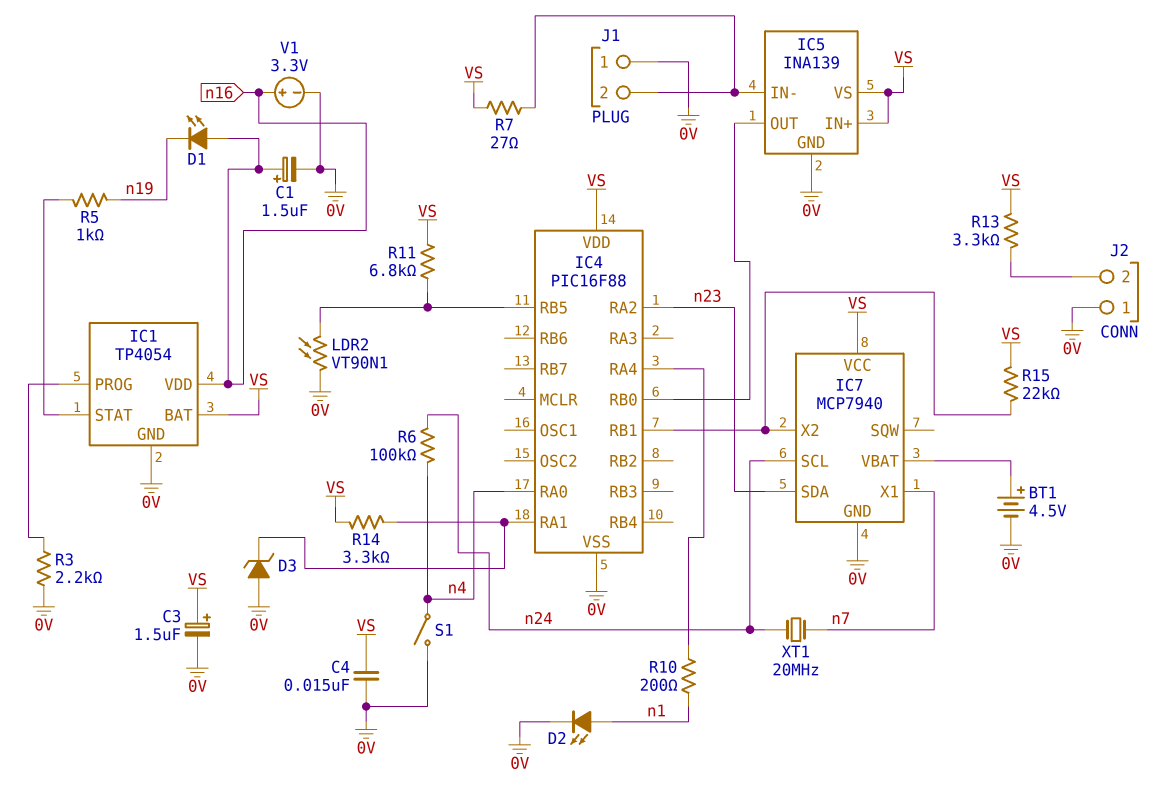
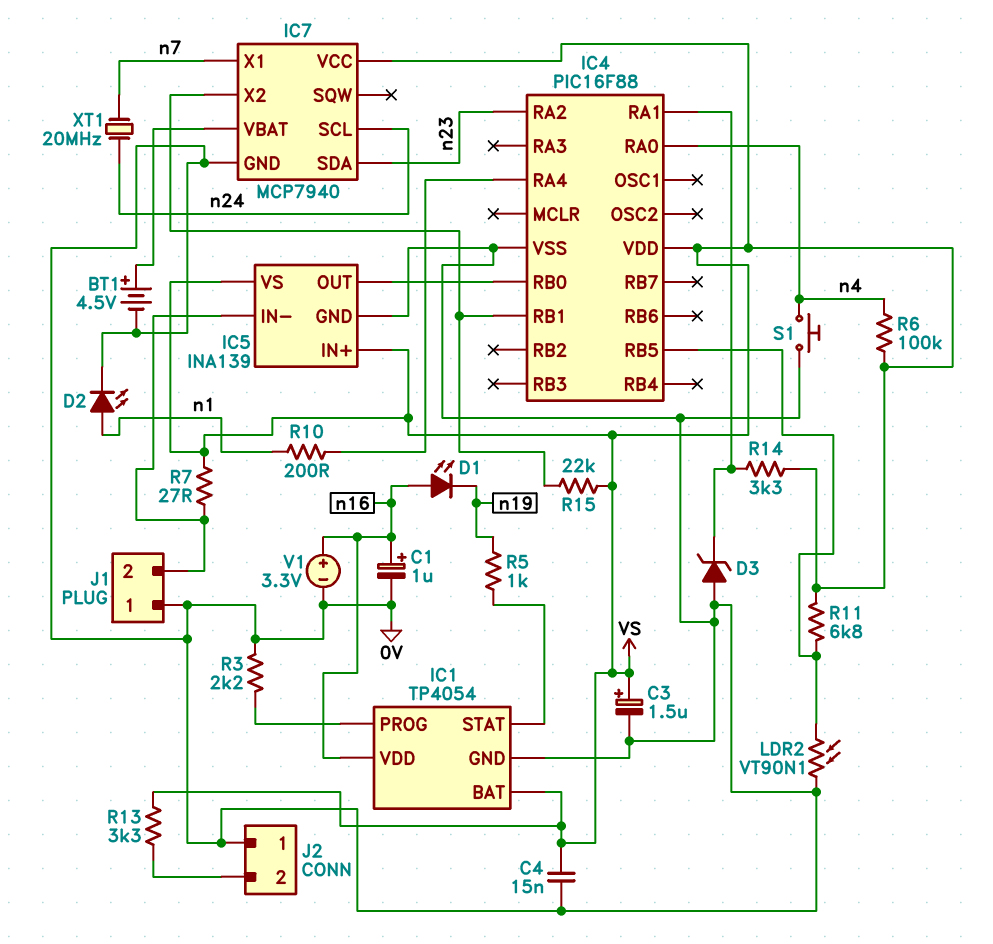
C1: 1.5uF (plus n16, minus 0V) -> 1uF (plus n16, minus 0V)
R6: 100k (n4, n24) -> 100k (VS, n4)
S1: switch (0V, n4) -> button (0V, n4)

